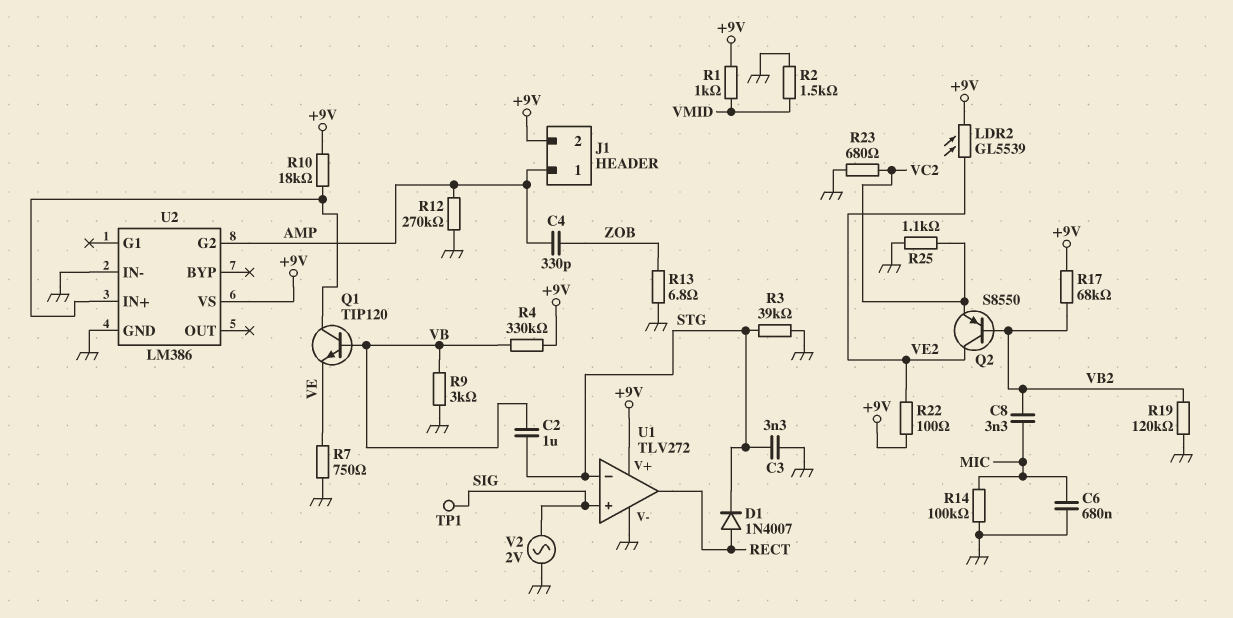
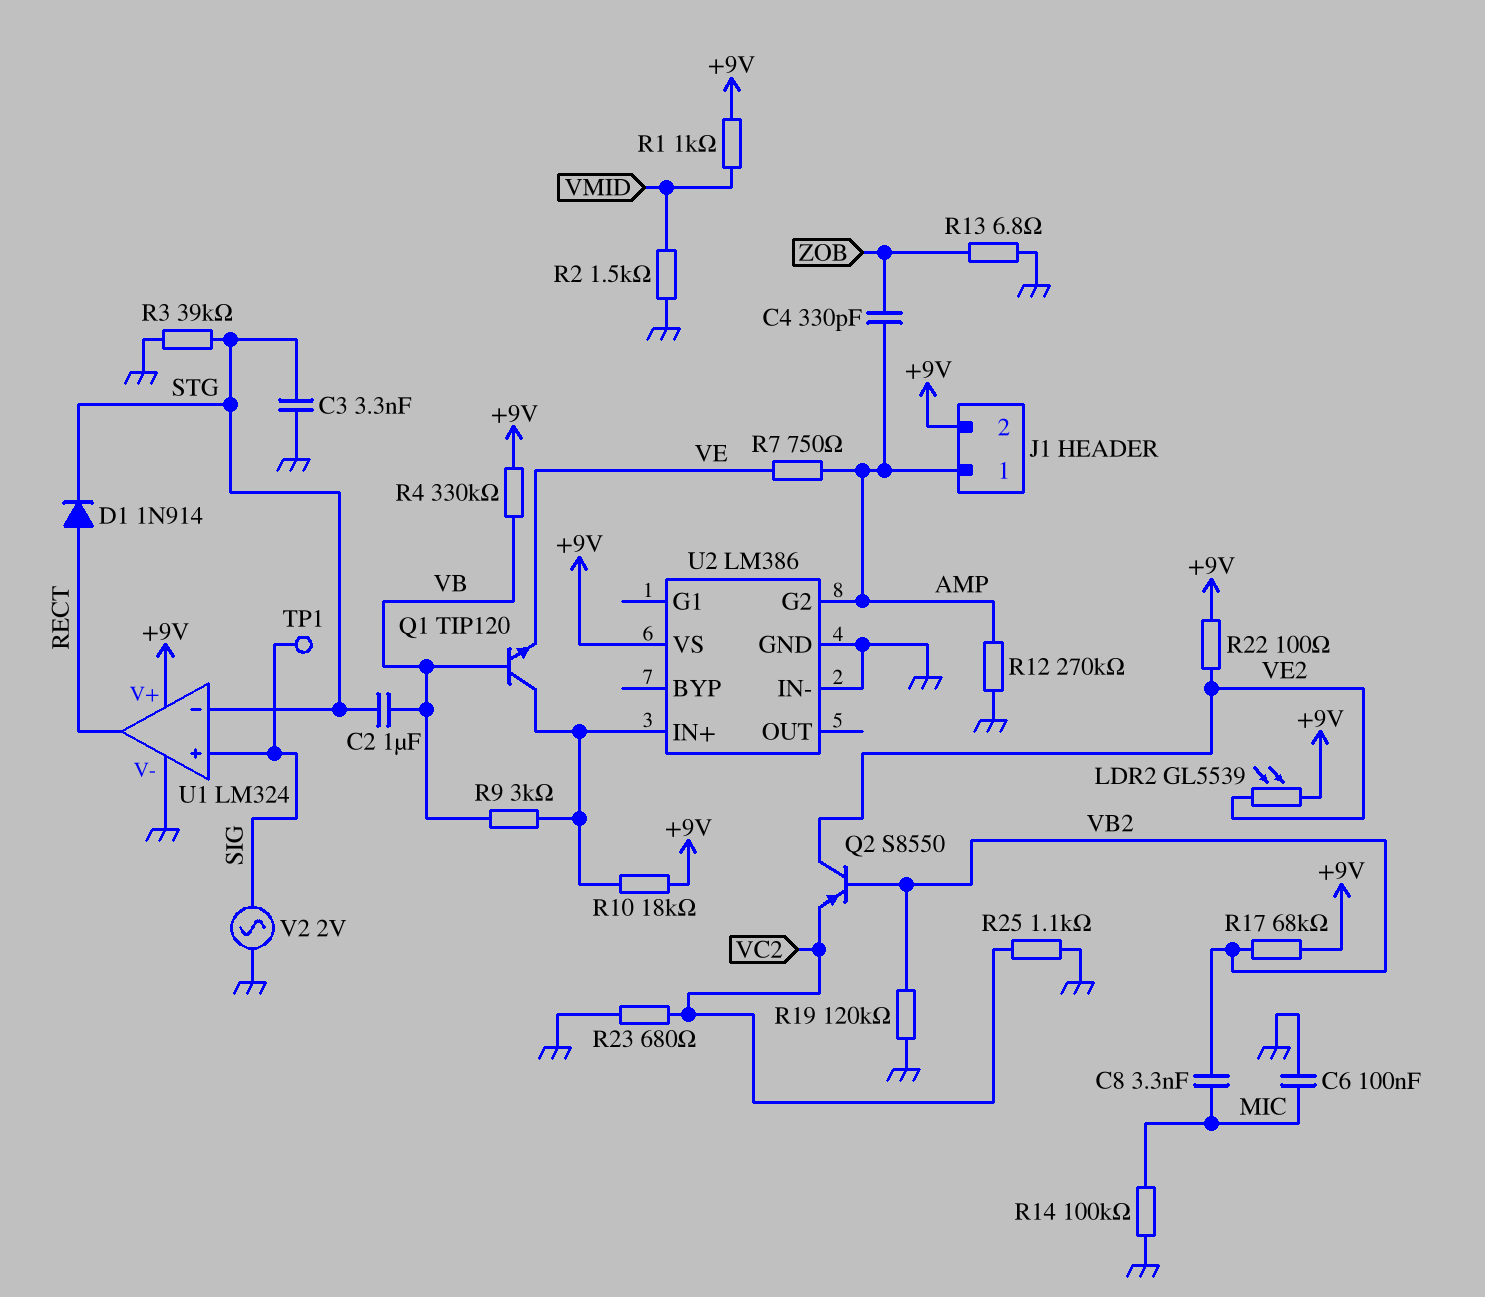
C6: 680nF (GND, MIC) -> 100nF (GND, MIC)
D1: diode 1N4007 (A RECT, K STG) -> diode 1N914 (A RECT, K STG)
R7: 750 (GND, VE) -> 750 (AMP, VE)
R9: 3k (GND, VB) -> 3k (U2/IN+, VB)
U1: TLV272 -> LM324

